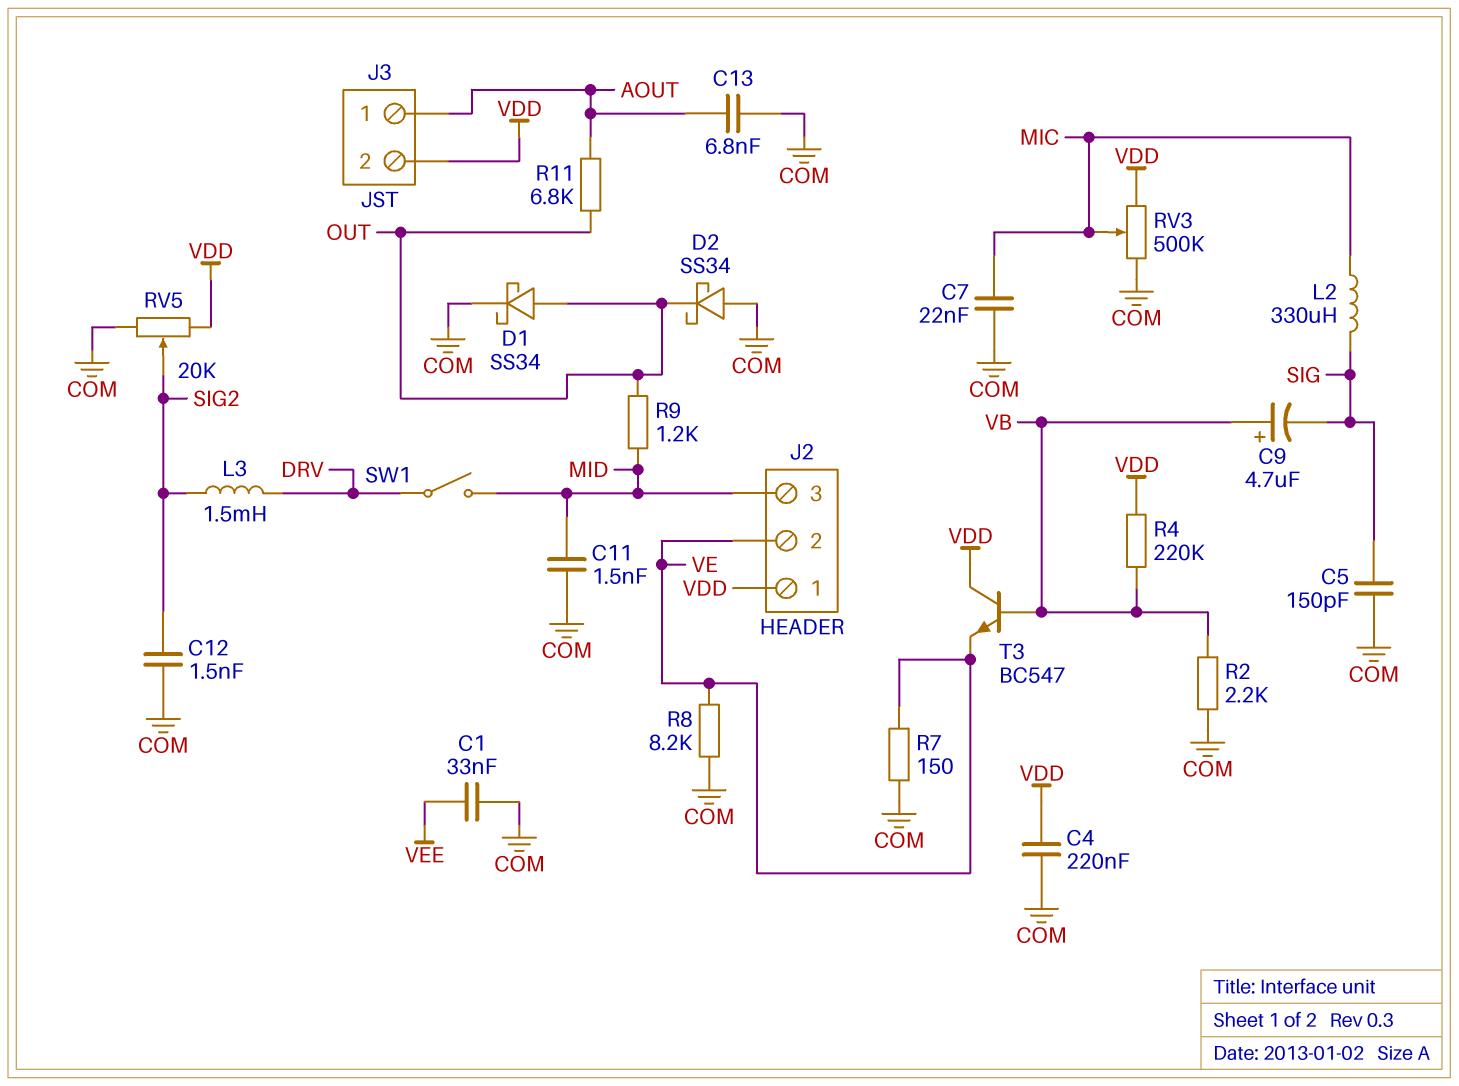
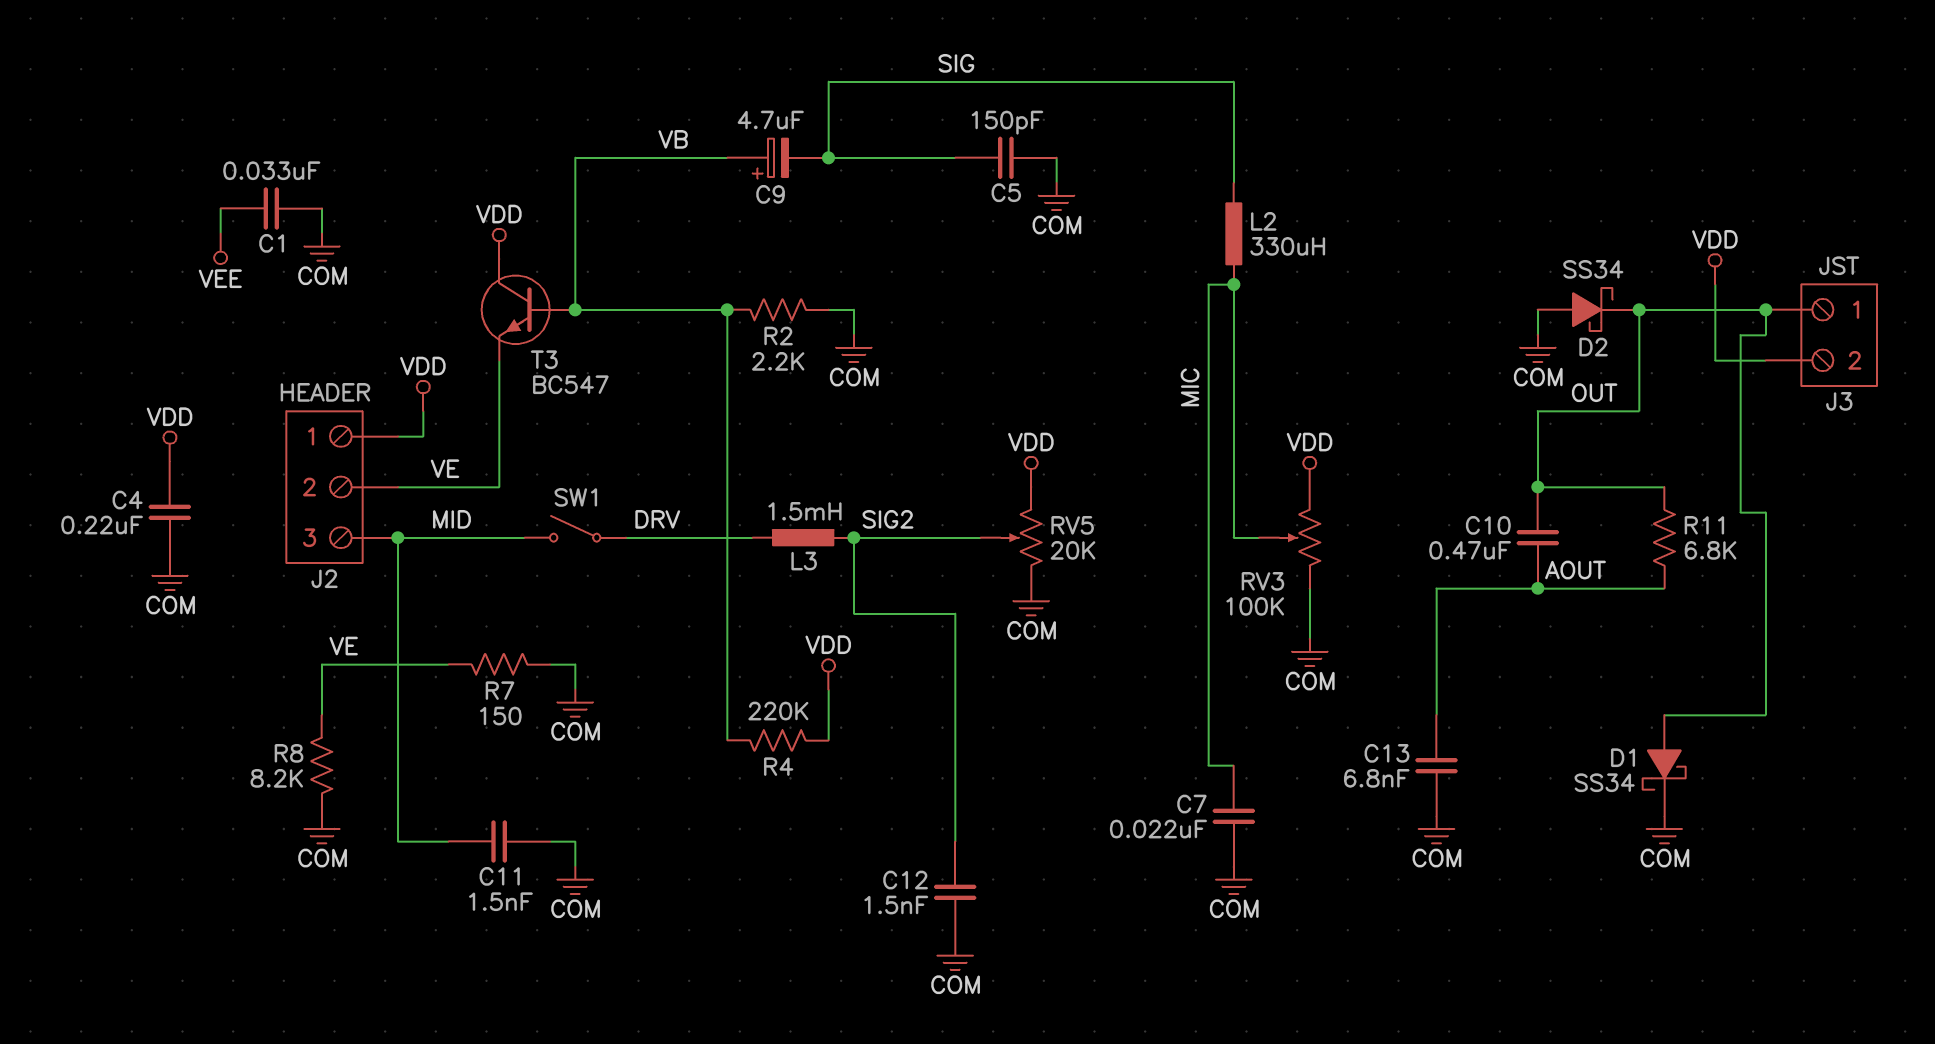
C10: none -> 470nF (AOUT, OUT)
J3 pin 1: AOUT -> OUT
R9: 1.2k (MID, OUT) -> none
RV3: 500k (COM, VDD, wiper MIC) -> 100k (COM, VDD, wiper MIC)

